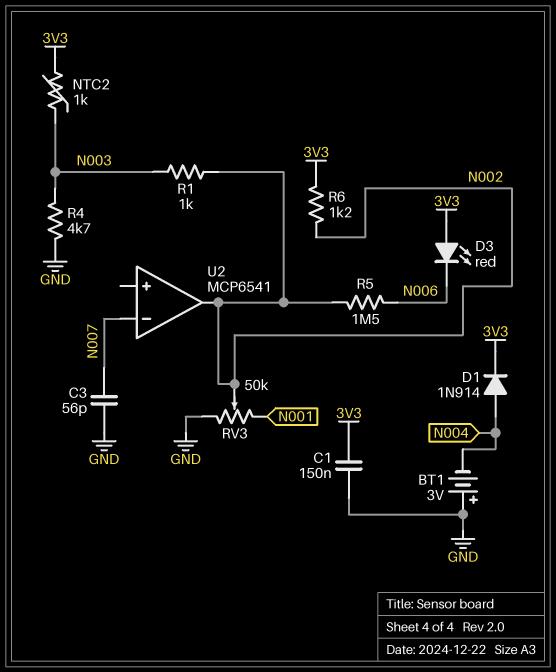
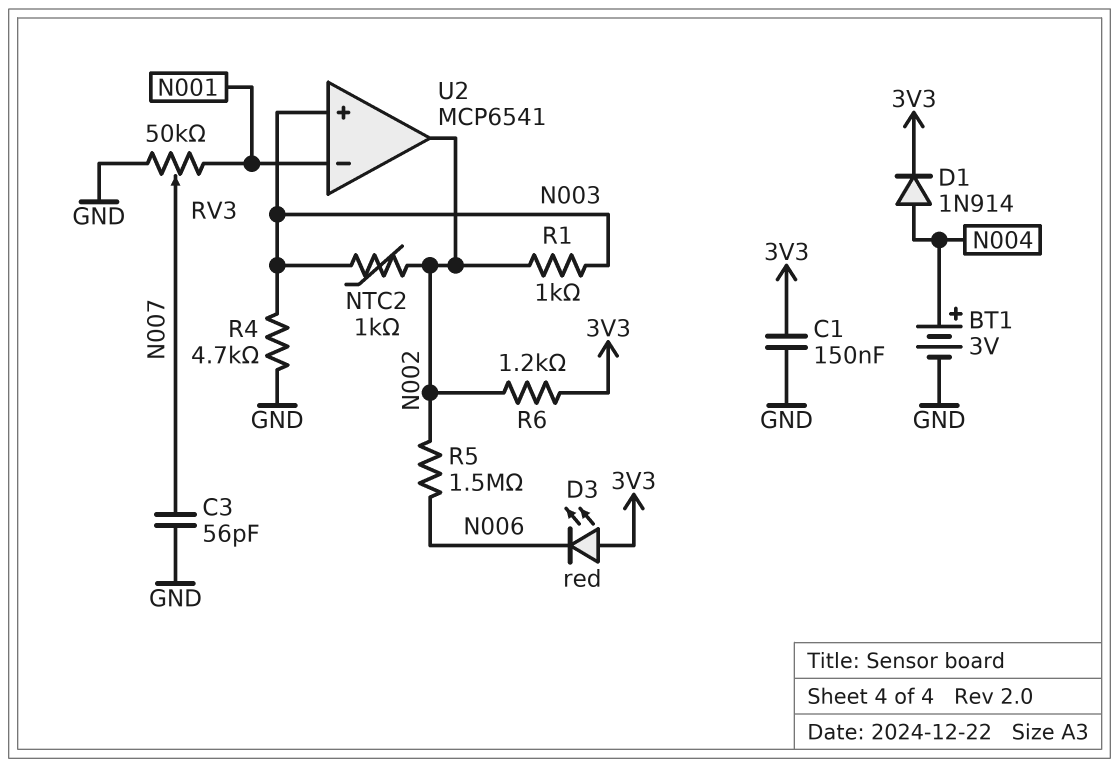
BT1: 3V (plus GND, minus N004) -> 3V (plus N004, minus GND)
NTC2: 1k (3V3, N003) -> 1k (N002, N003)
RV3: 50k (GND, N001, wiper N002) -> 50k (GND, N001, wiper N007)
U2 pin in+: none -> N003
U2 pin in-: N007 -> N001

